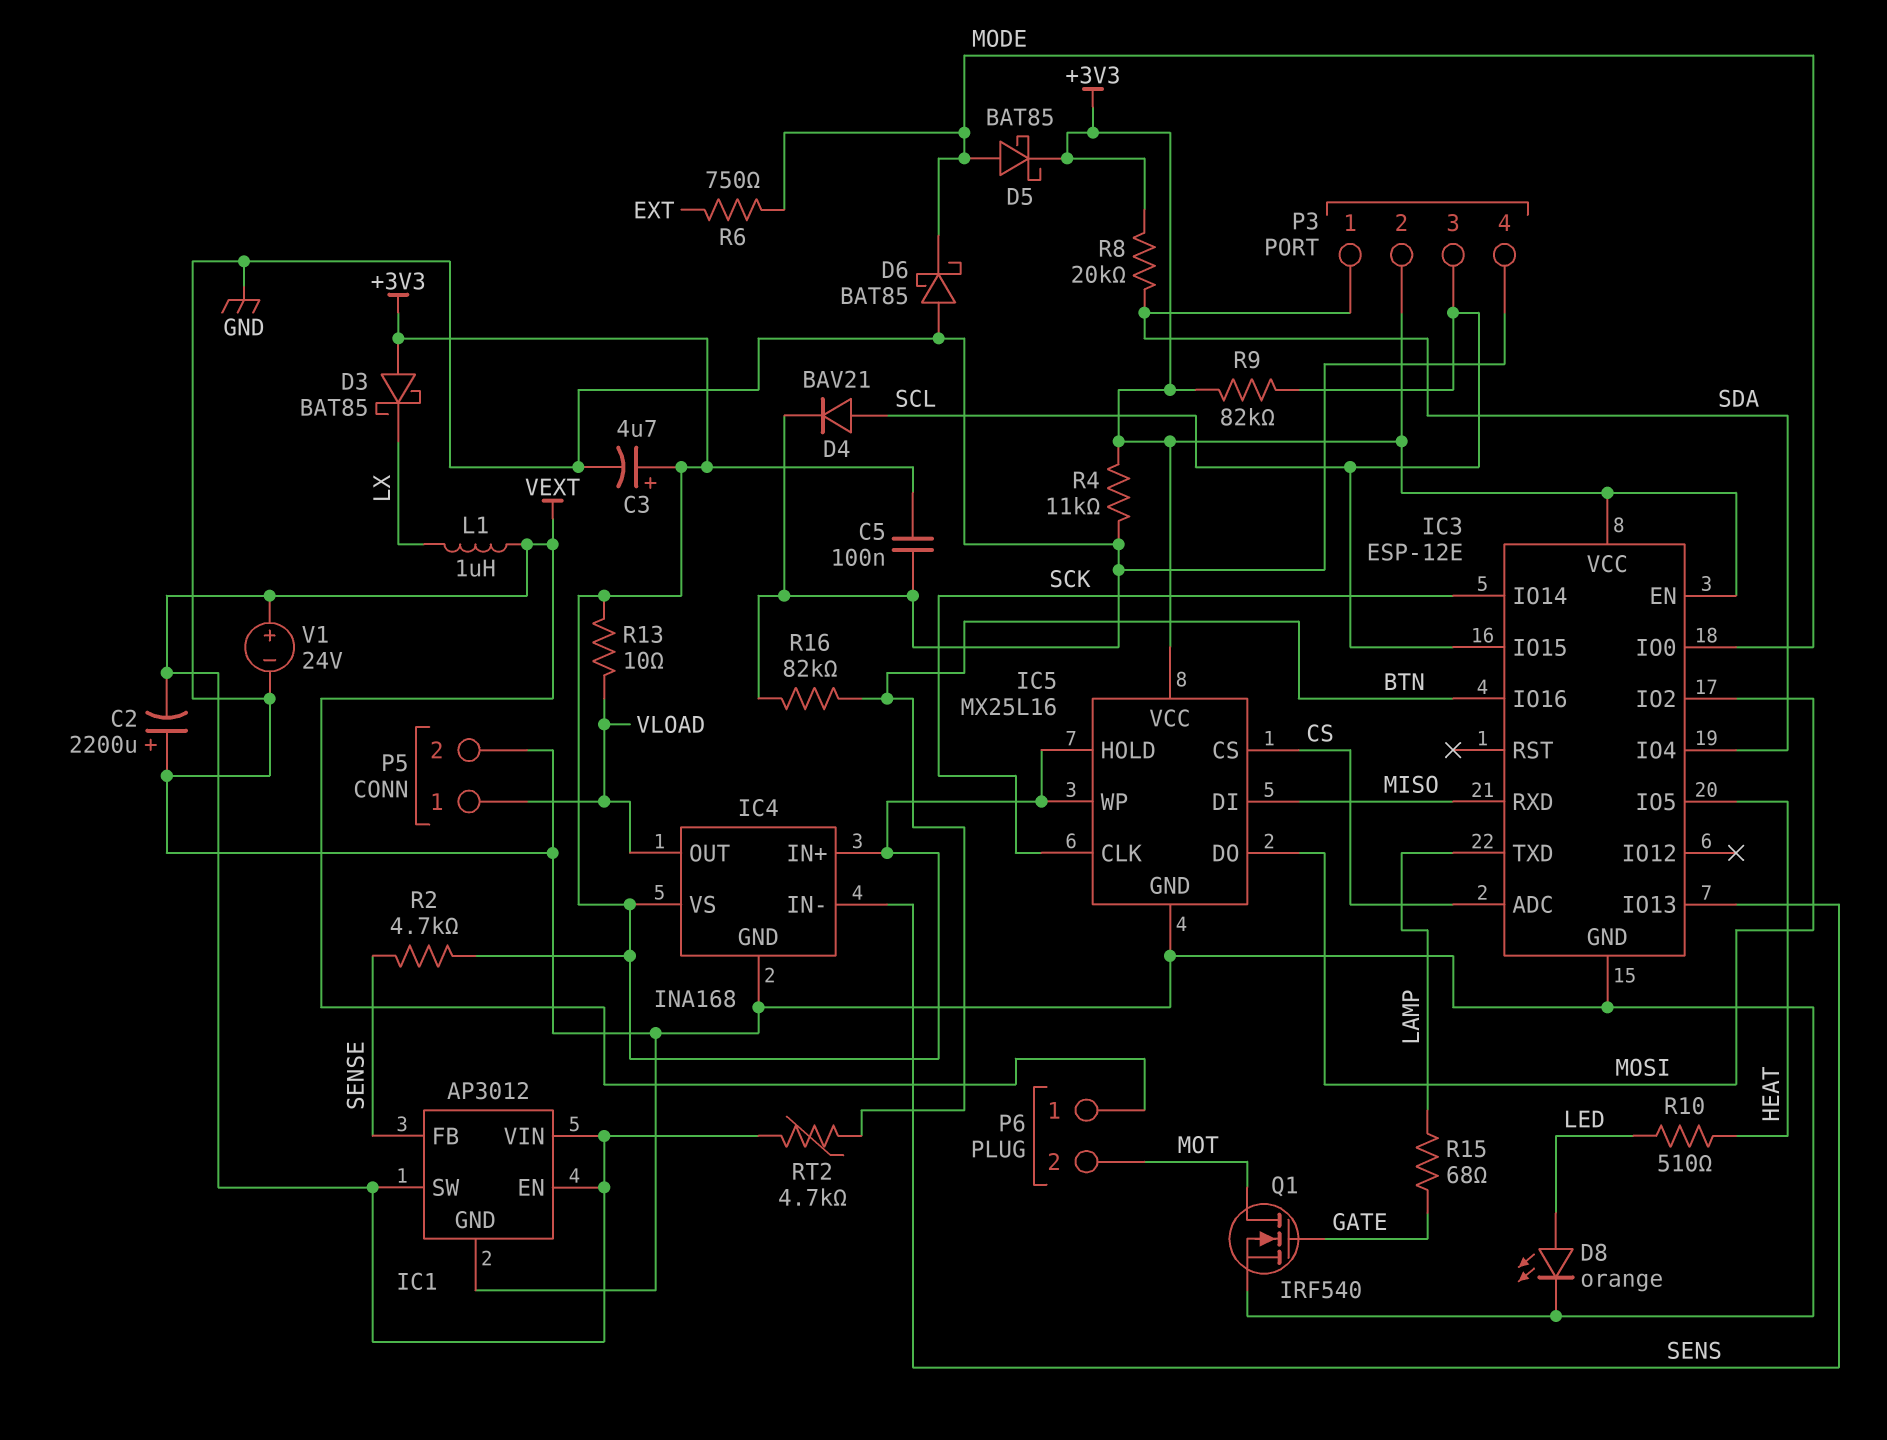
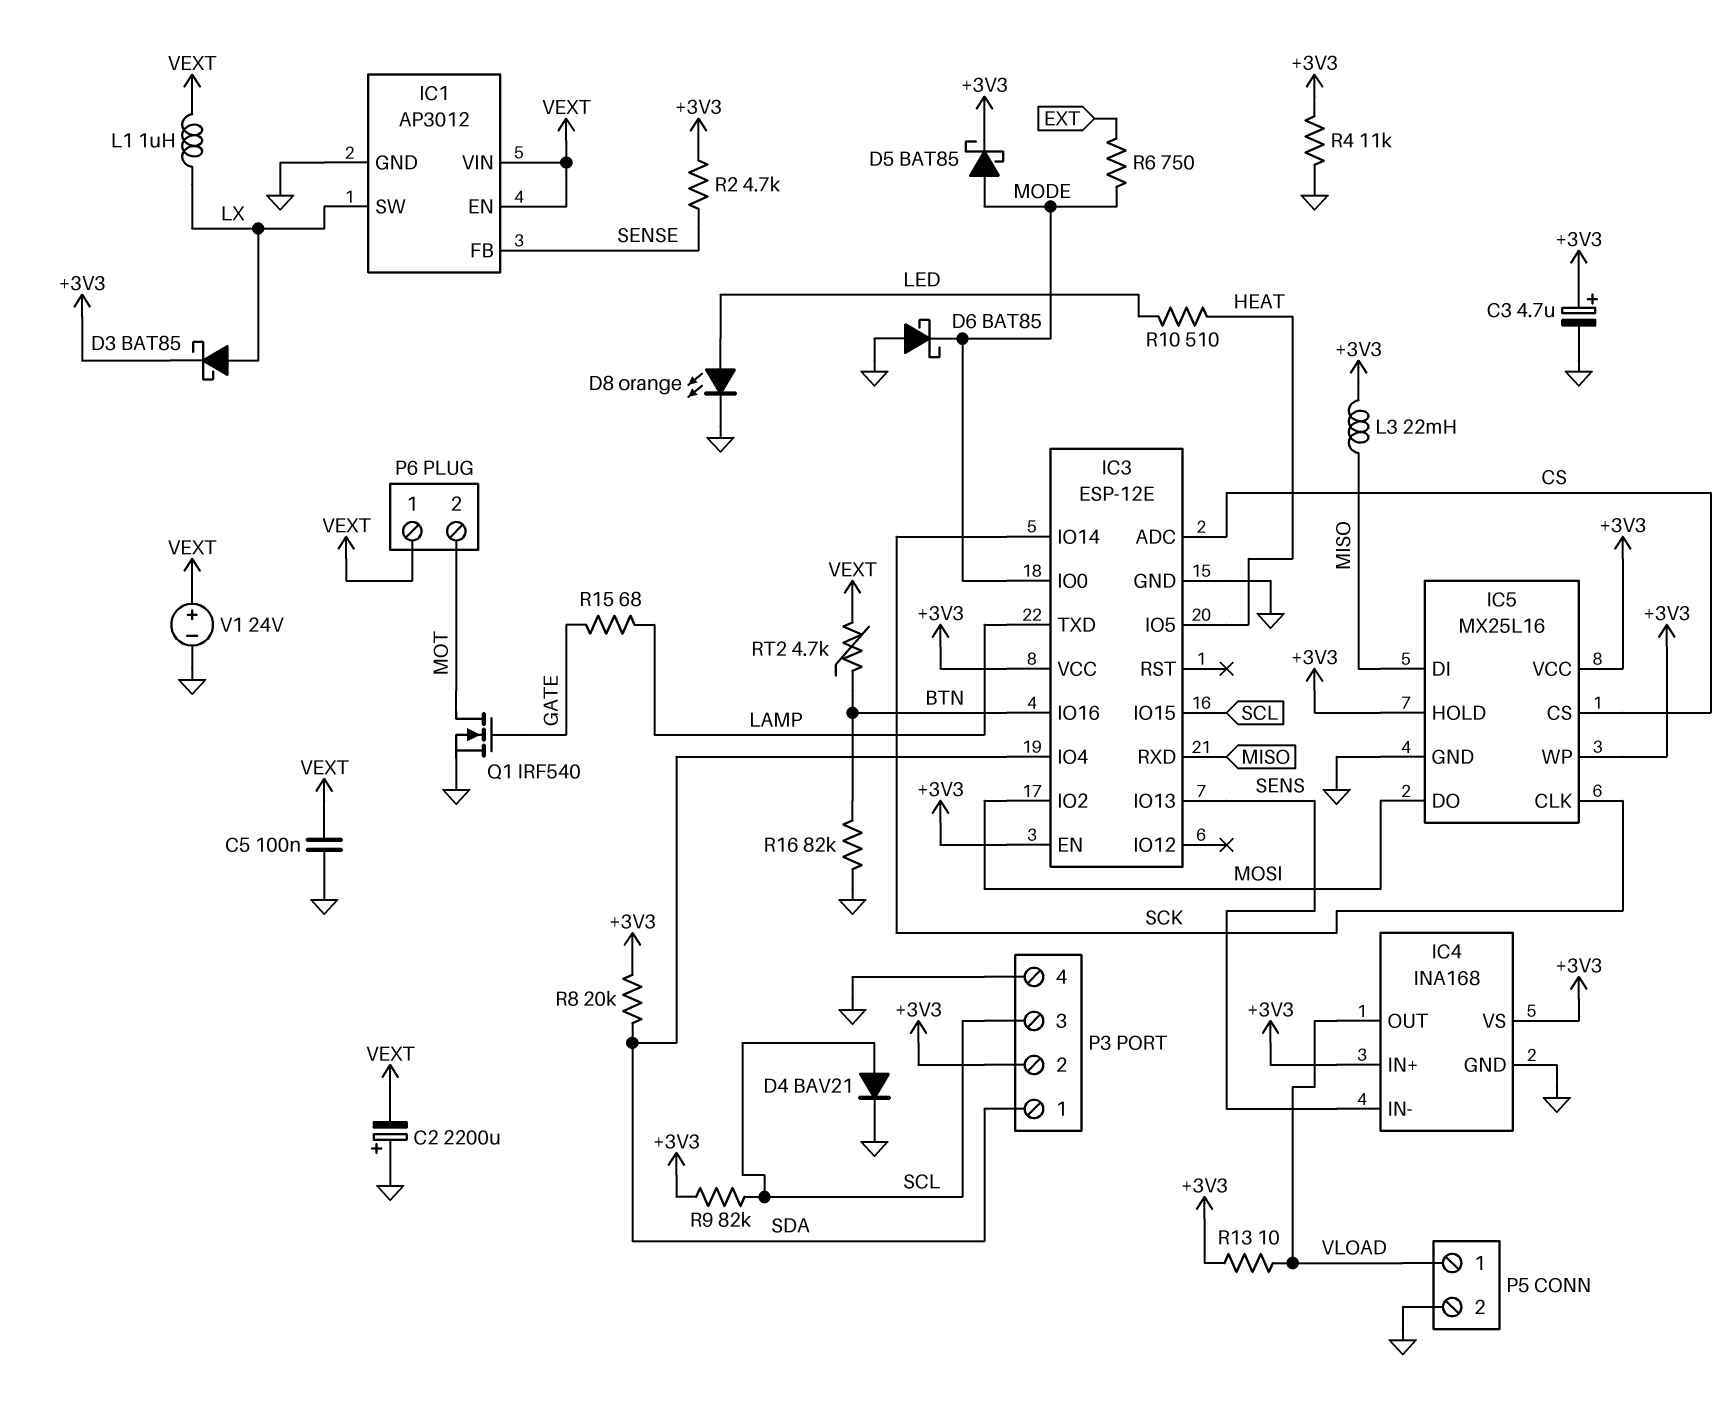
C5: 100nF (+3V3, GND) -> 100nF (GND, VEXT)
D3: schottky BAT85 (A +3V3, K LX) -> schottky BAT85 (A LX, K +3V3)
IC1 pin SW: VEXT -> LX
L3: none -> 22mH (+3V3, MISO)

